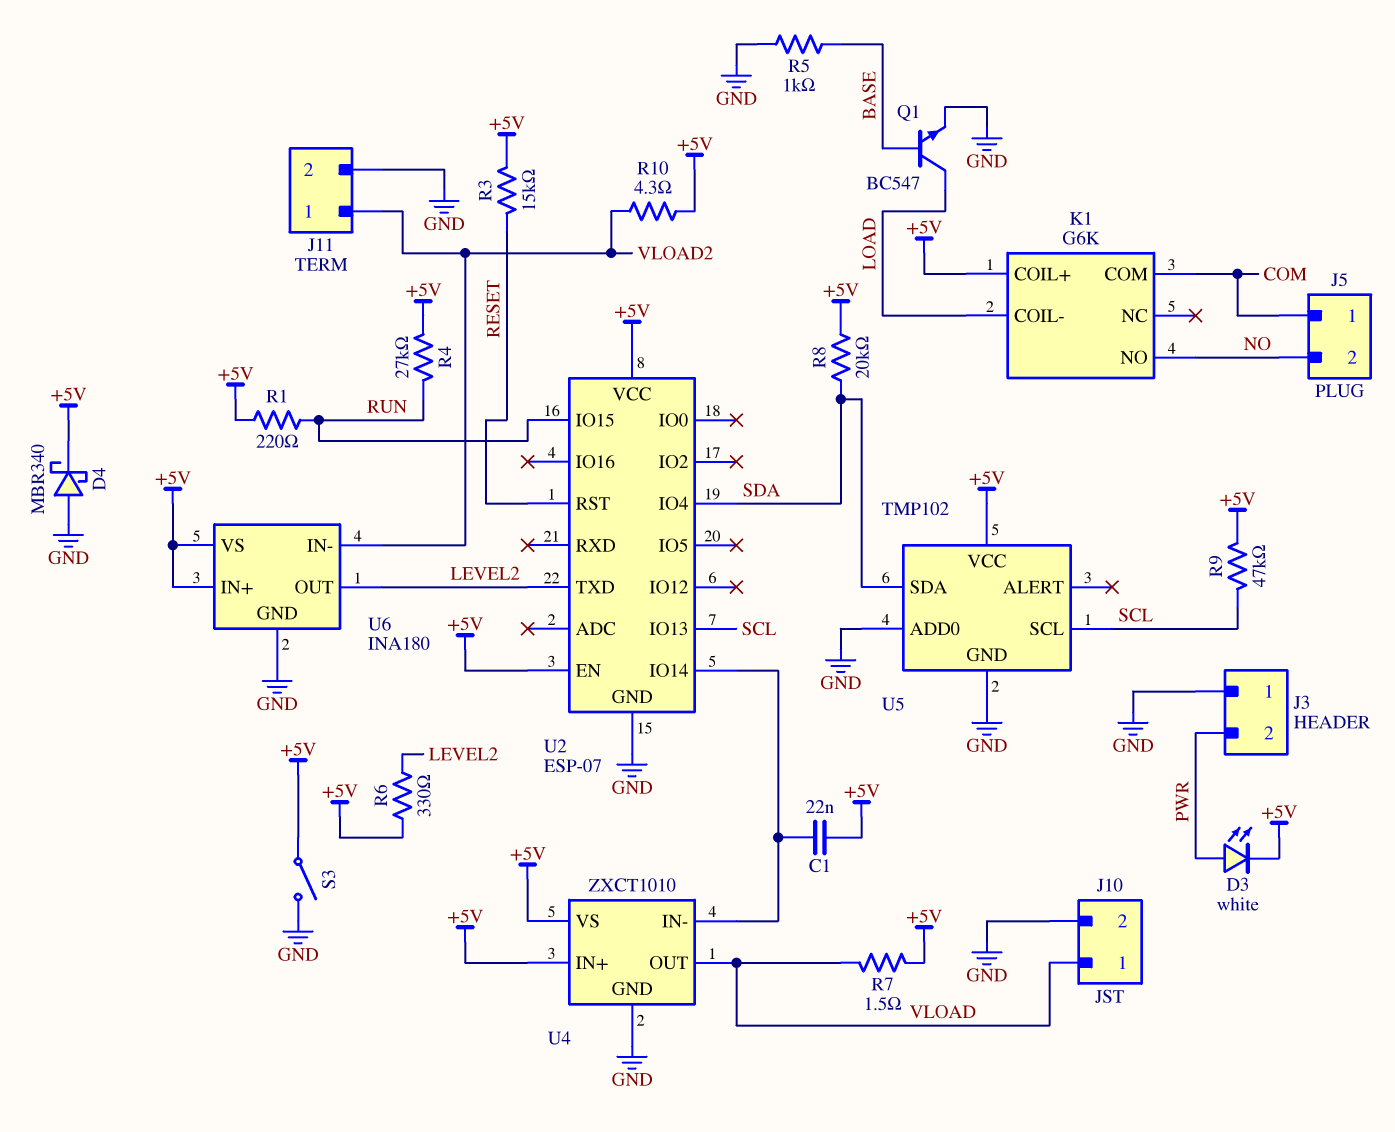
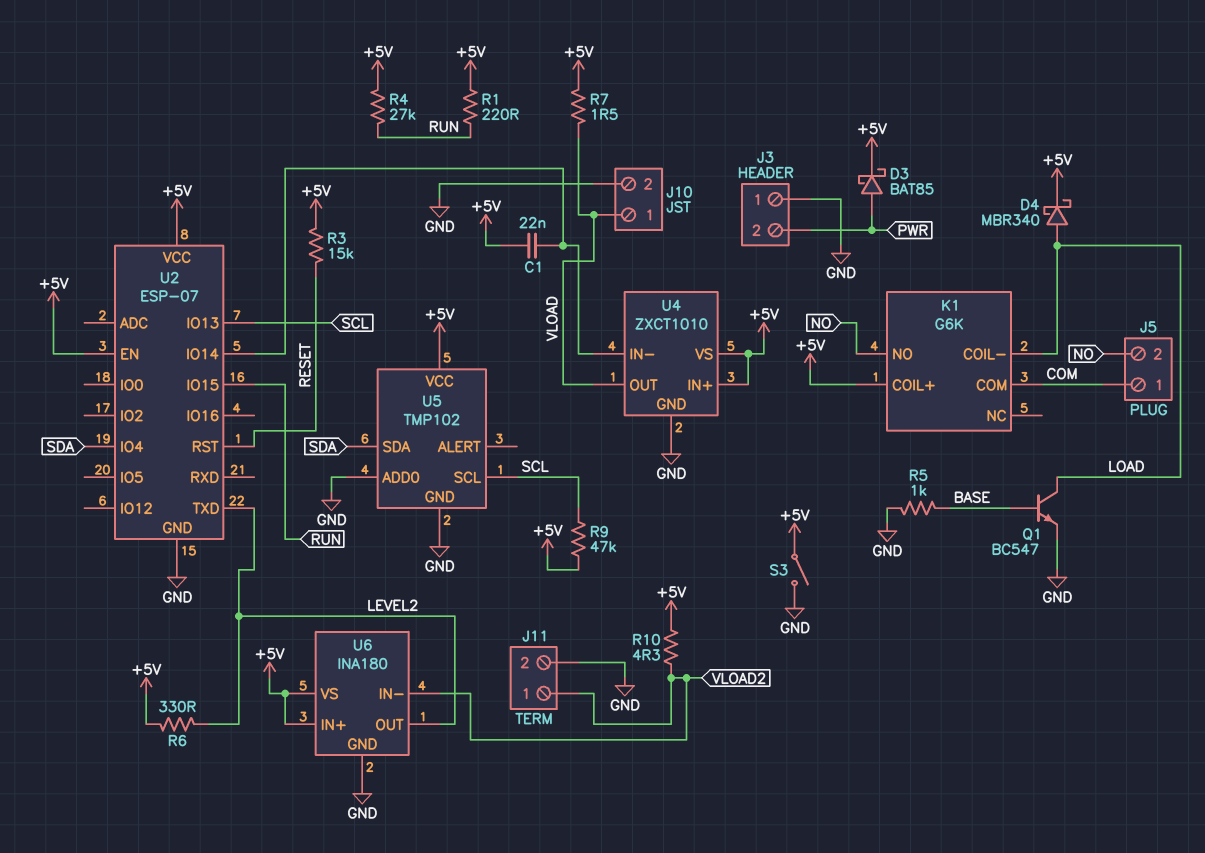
D3: LED white (A PWR, K +5V) -> schottky BAT85 (A PWR, K +5V)
D4: schottky MBR340 (A GND, K +5V) -> schottky MBR340 (A LOAD, K +5V)
R8: 20k (+5V, SDA) -> none

